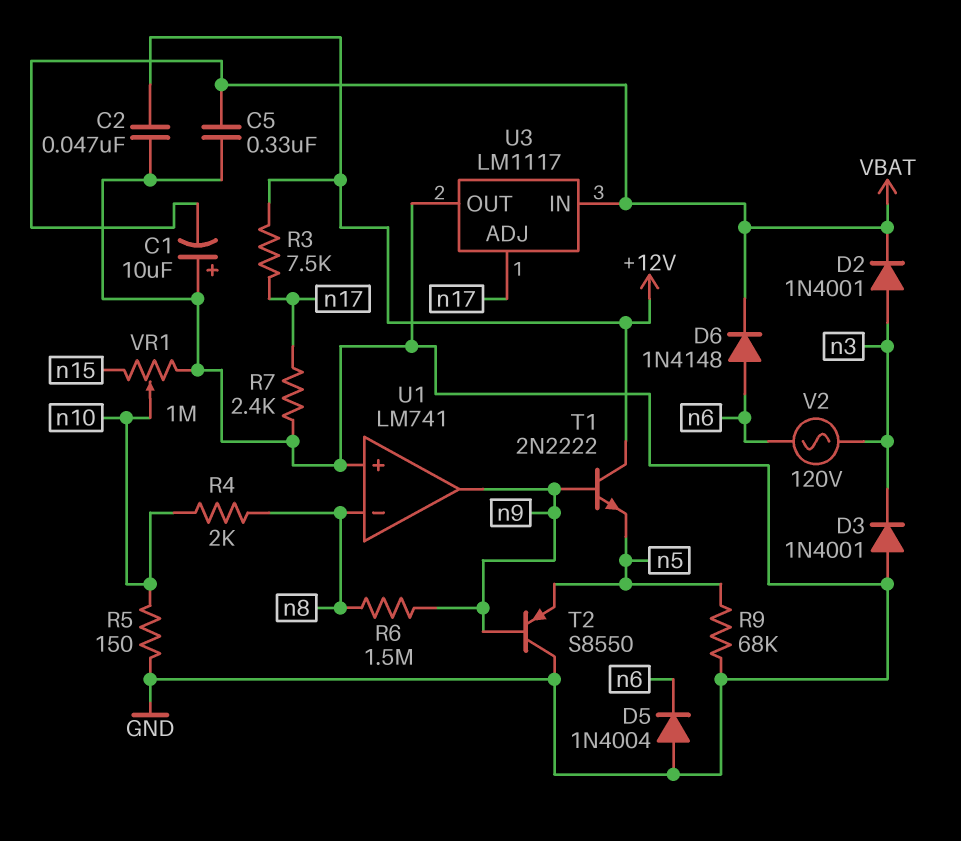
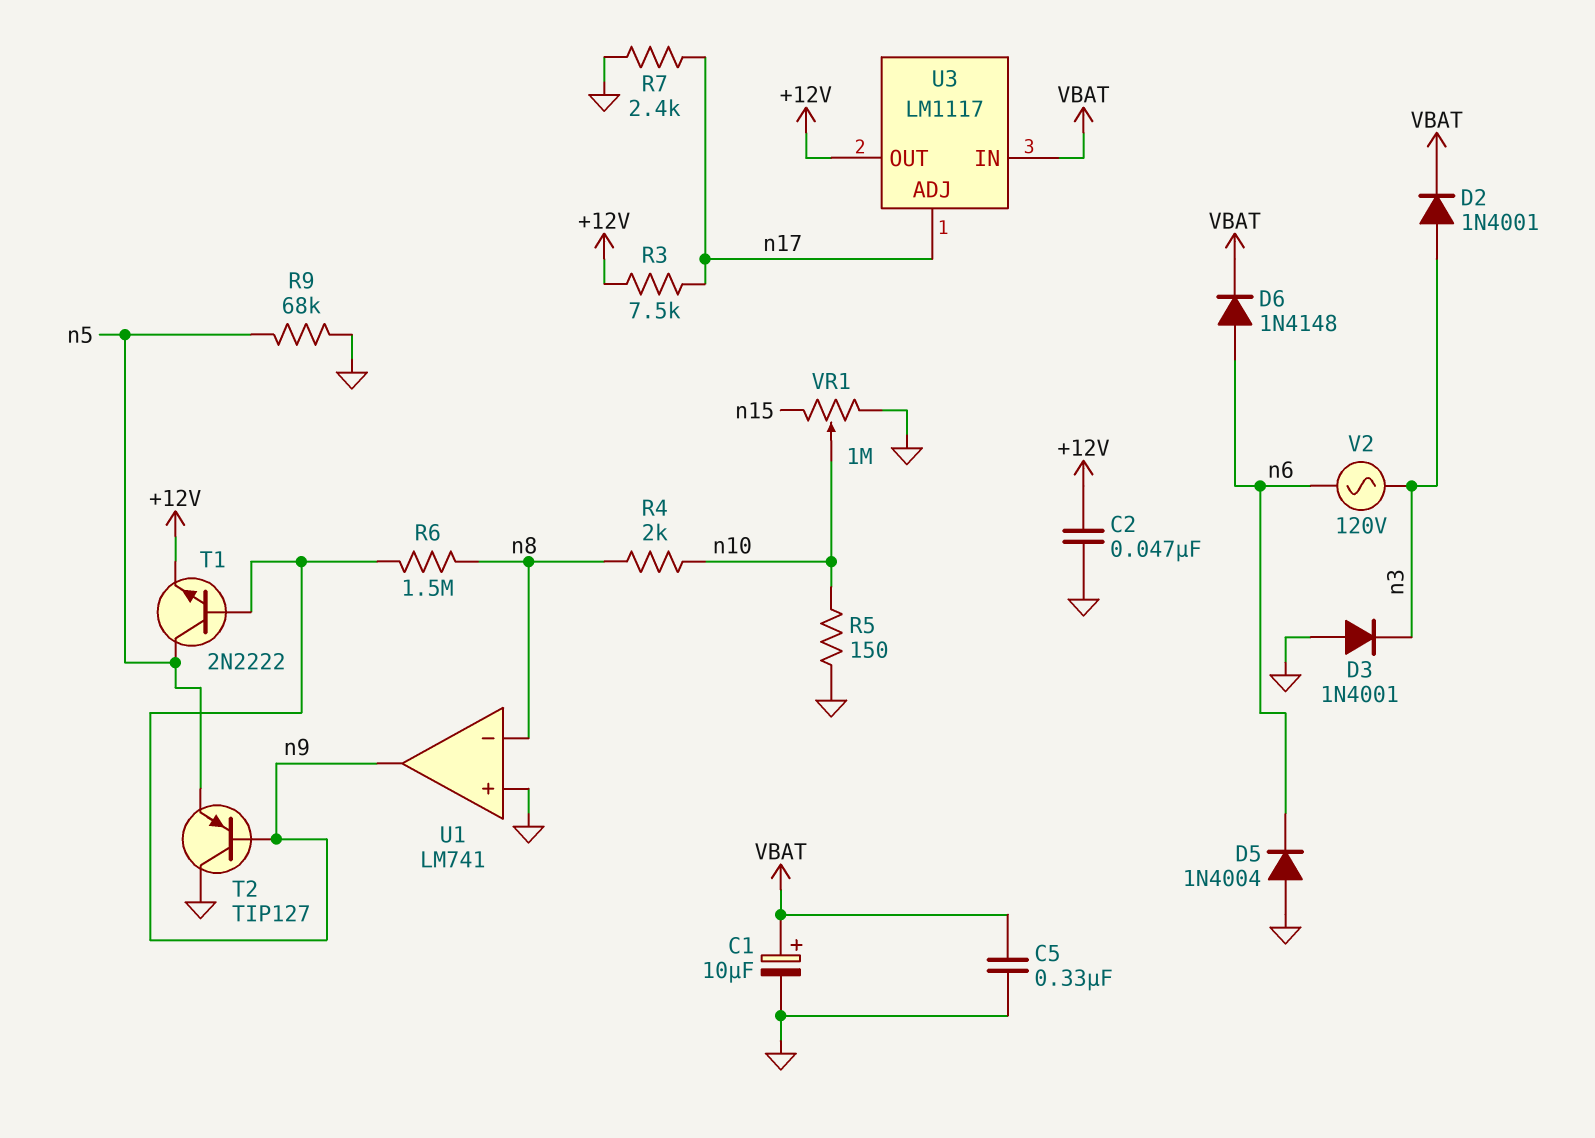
C1: 10uF (plus GND, minus VBAT) -> 10uF (plus VBAT, minus GND)
T1: NPN 2N2222 (B n9, C +12V, E n5) -> NPN 2N2222 (B n9, C n5, E +12V)
T2: PNP S8550 (B n9, C GND, E n5) -> PNP TIP127 (B n9, C GND, E n5)
U3 pin OUT: GND -> +12V

